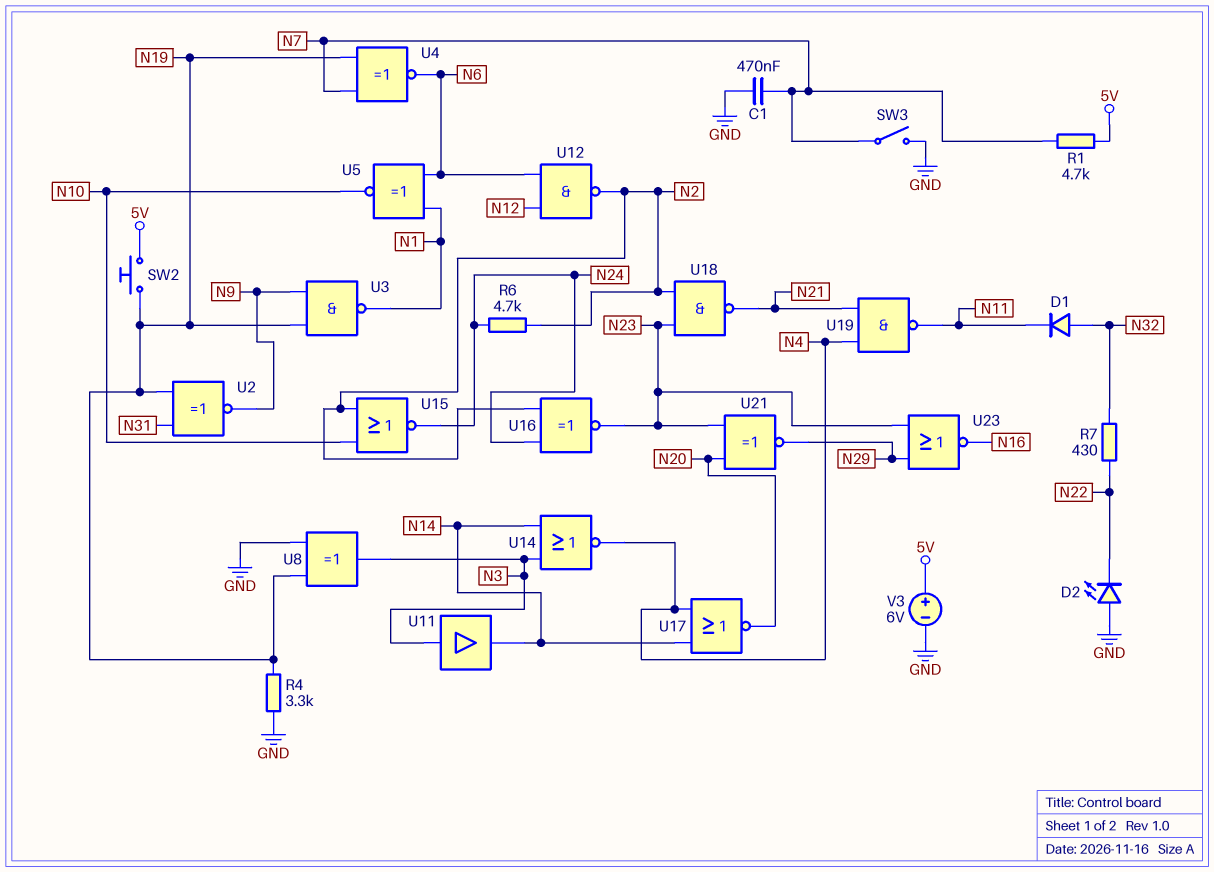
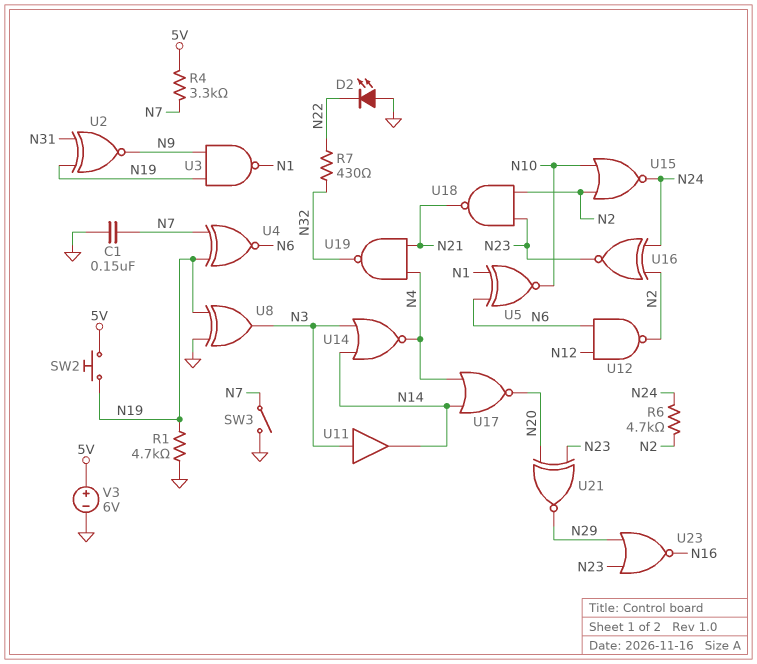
C1: 470nF (GND, N7) -> 150nF (GND, N7)
D1: diode (A N32, K N11) -> none
R1: 4.7k (5V, N7) -> 4.7k (GND, N19)
R4: 3.3k (GND, N19) -> 3.3k (5V, N7)
U19: NAND (in N4, in N21, out N11) -> NAND (in N4, in N21, out N32)

